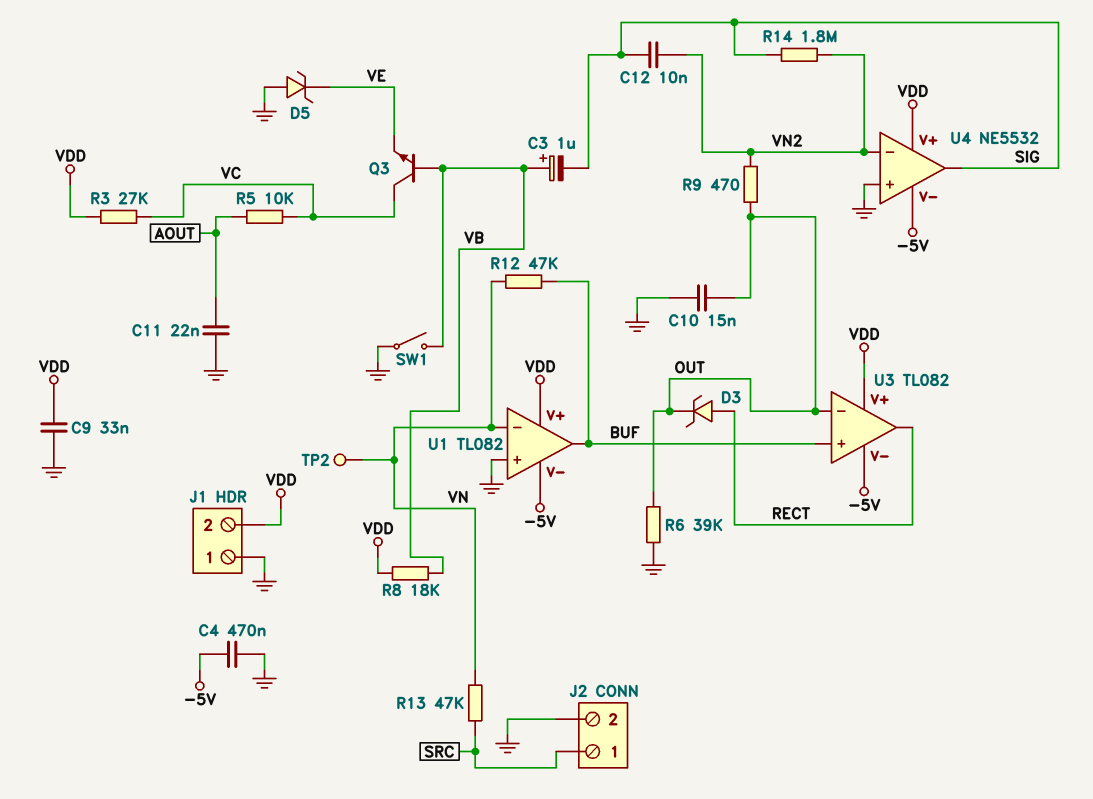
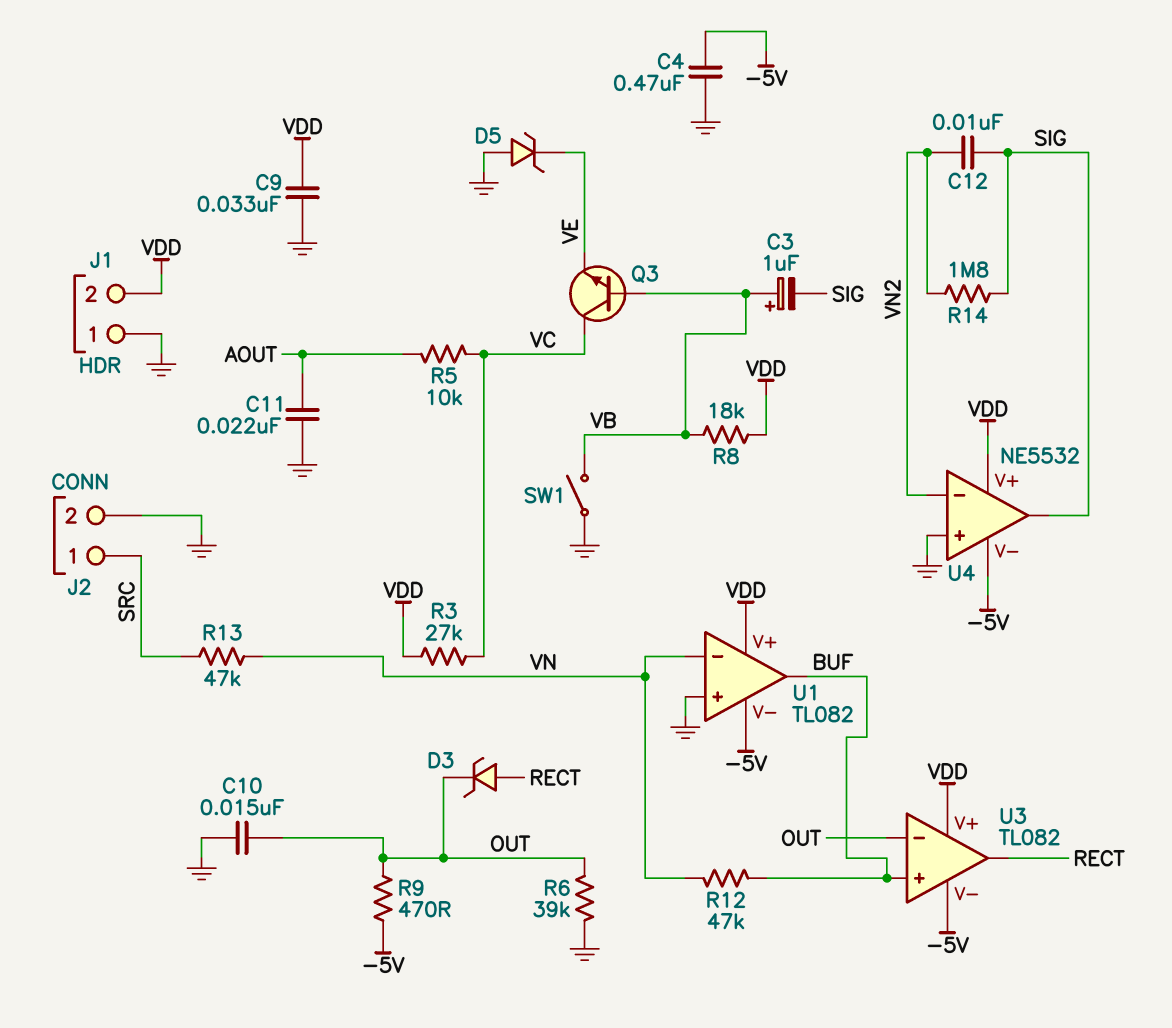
R9: 470 (OUT, VN2) -> 470 (-5V, OUT)
TP2: test point (VN) -> none

